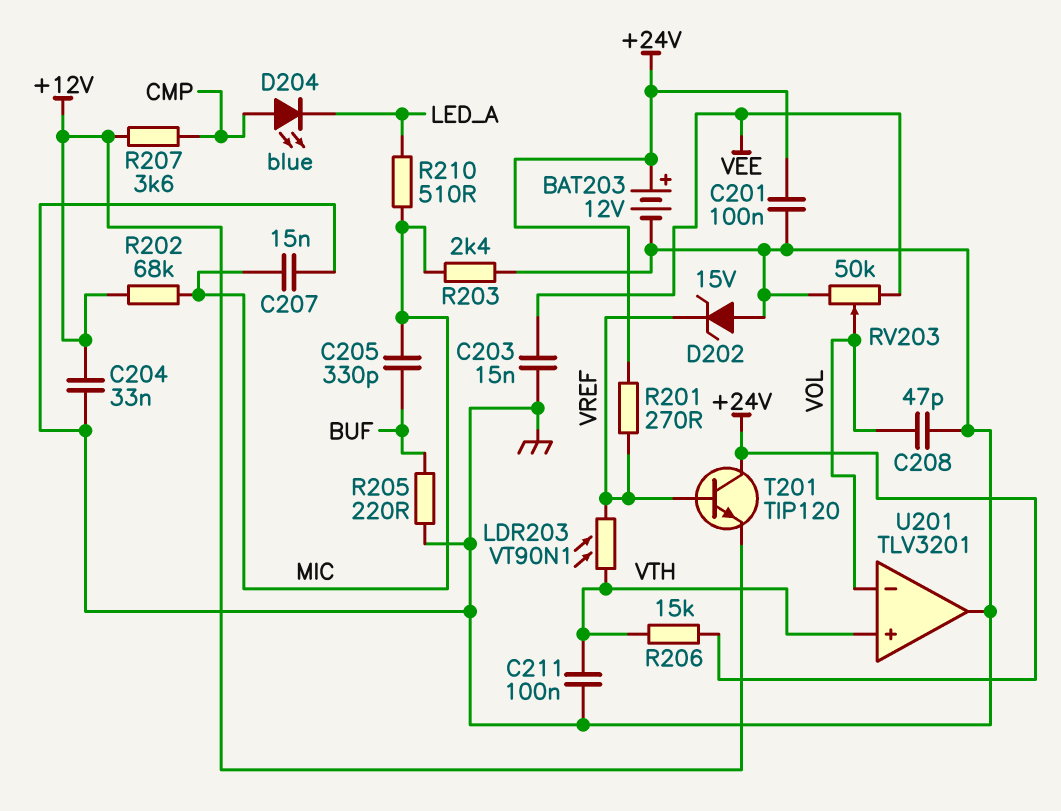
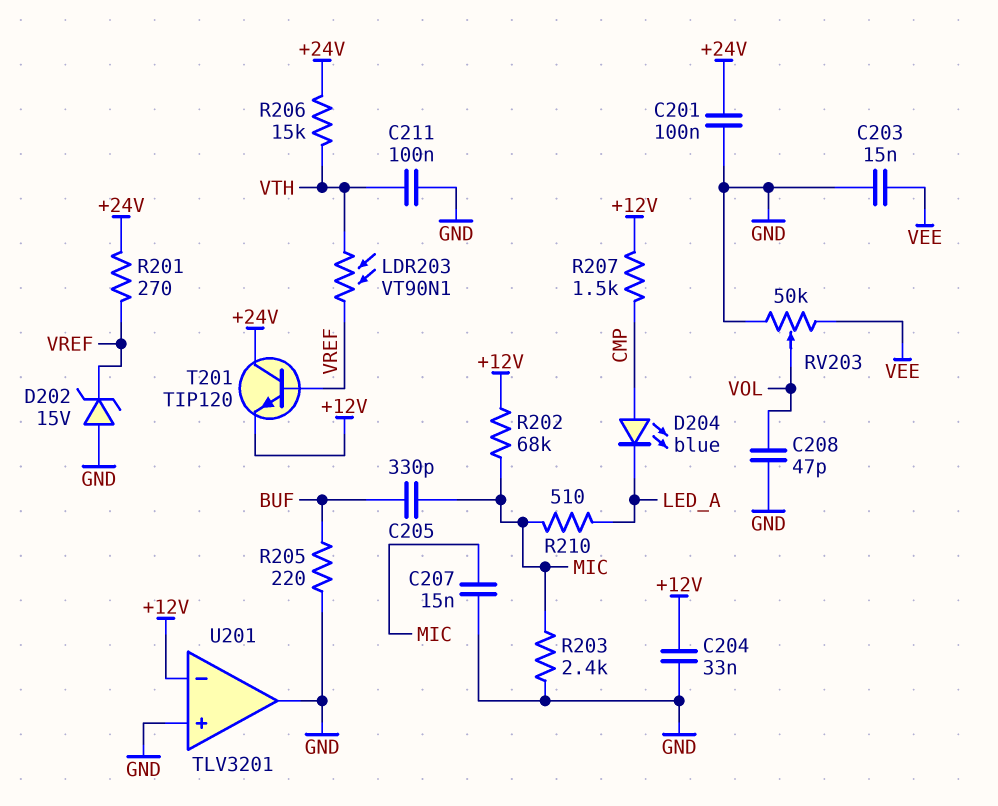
BAT203: 12V (plus +24V, minus GND) -> none
R207: 3.6k (+12V, CMP) -> 1.5k (+12V, CMP)
U201 pin in+: VTH -> GND
U201 pin in-: VOL -> +12V

